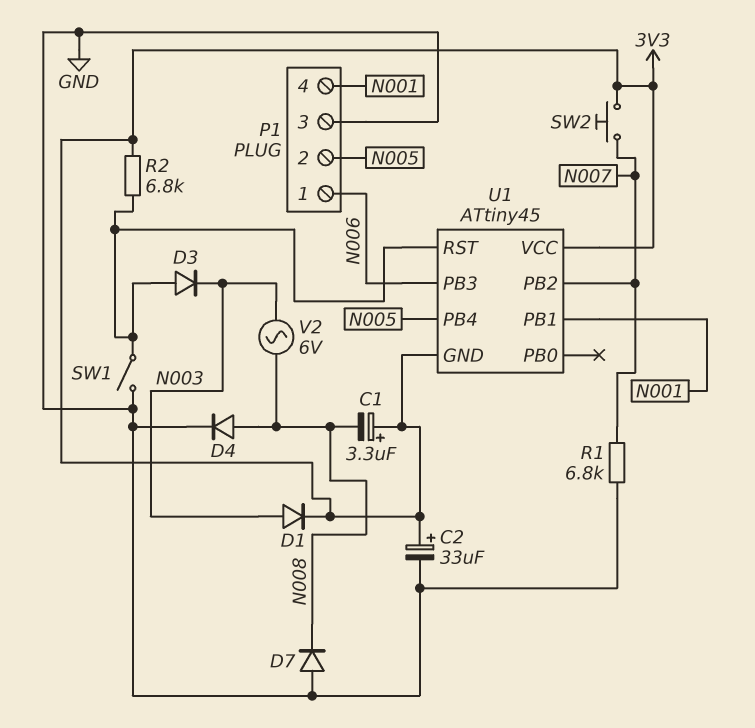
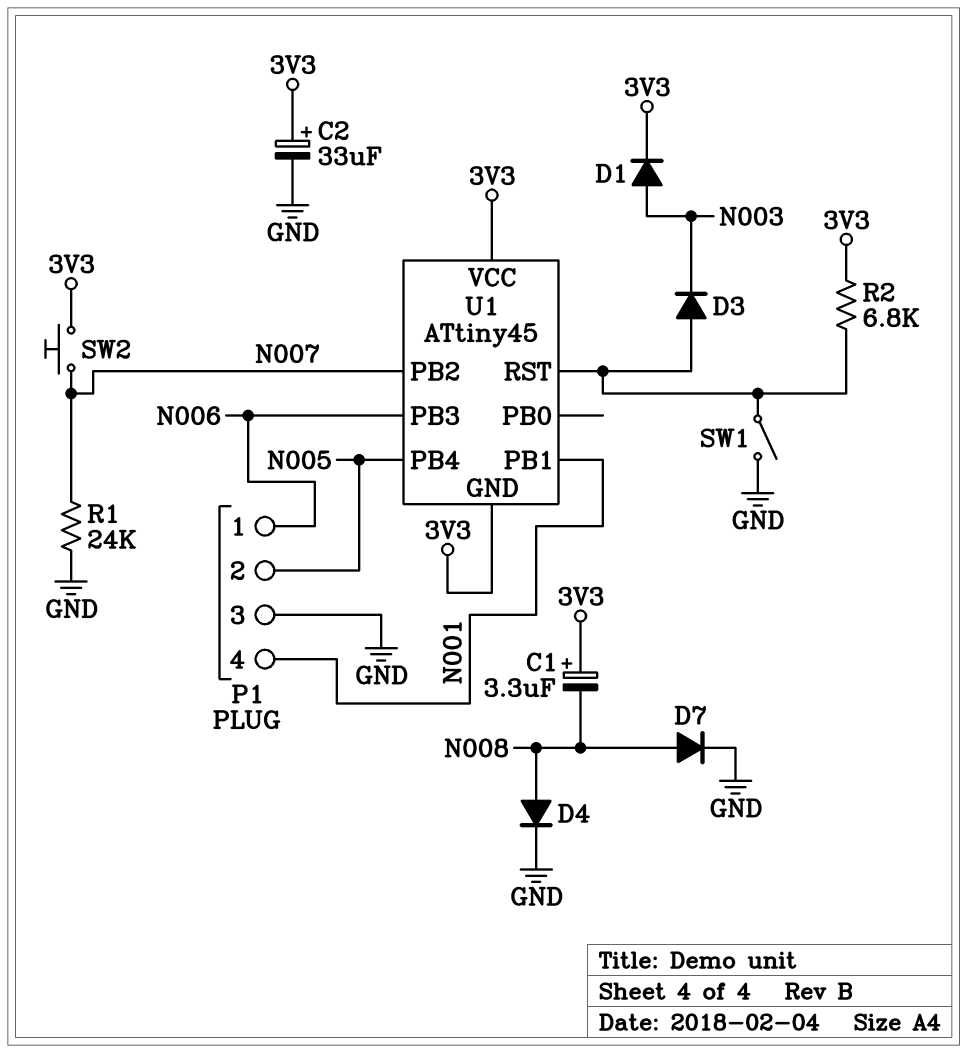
D7: diode (A GND, K N008) -> diode (A N008, K GND)
R1: 6.8k (GND, N007) -> 24k (GND, N007)
V2: AC 6V (N003, N008) -> none

